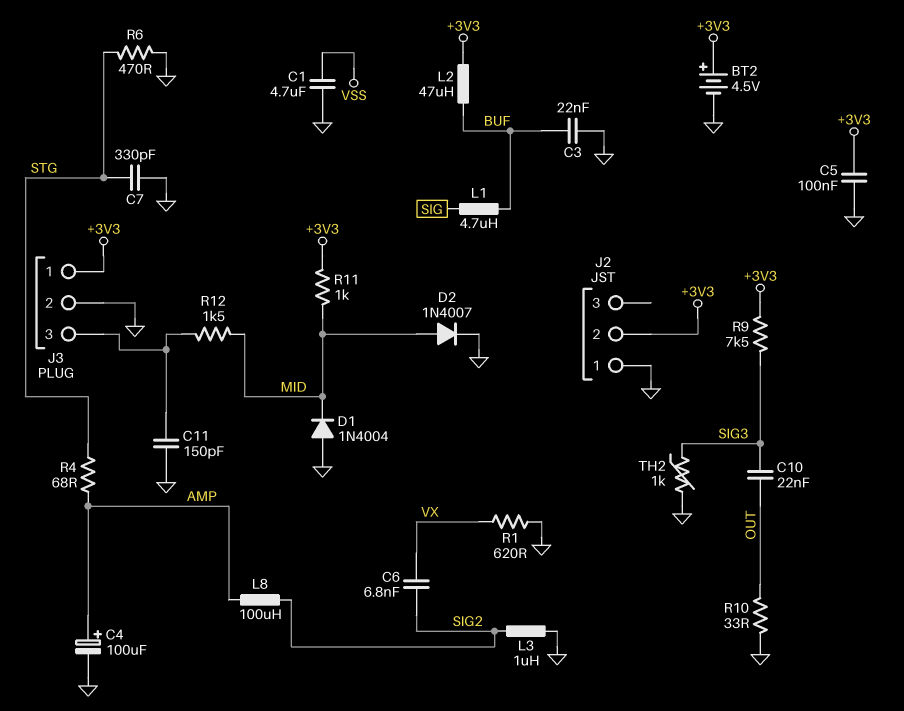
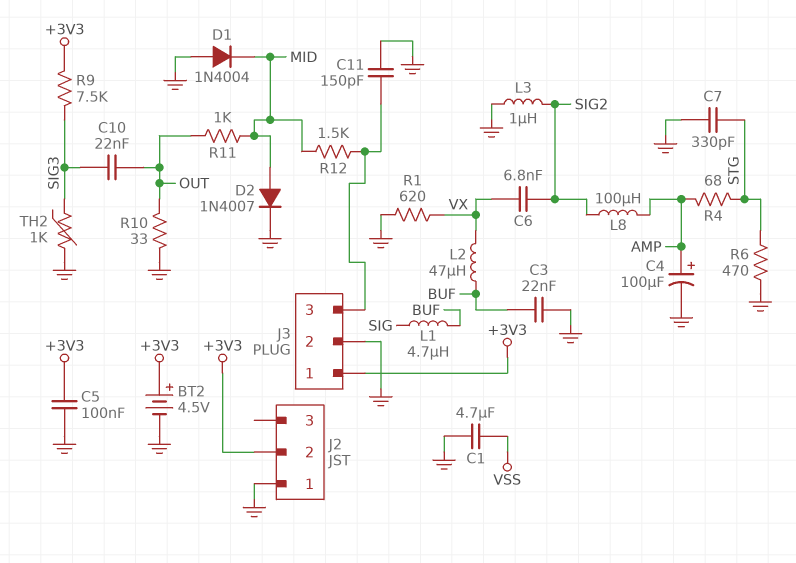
L2: 47uH (+3V3, BUF) -> 47uH (BUF, VX)
R11: 1k (+3V3, MID) -> 1k (MID, OUT)

